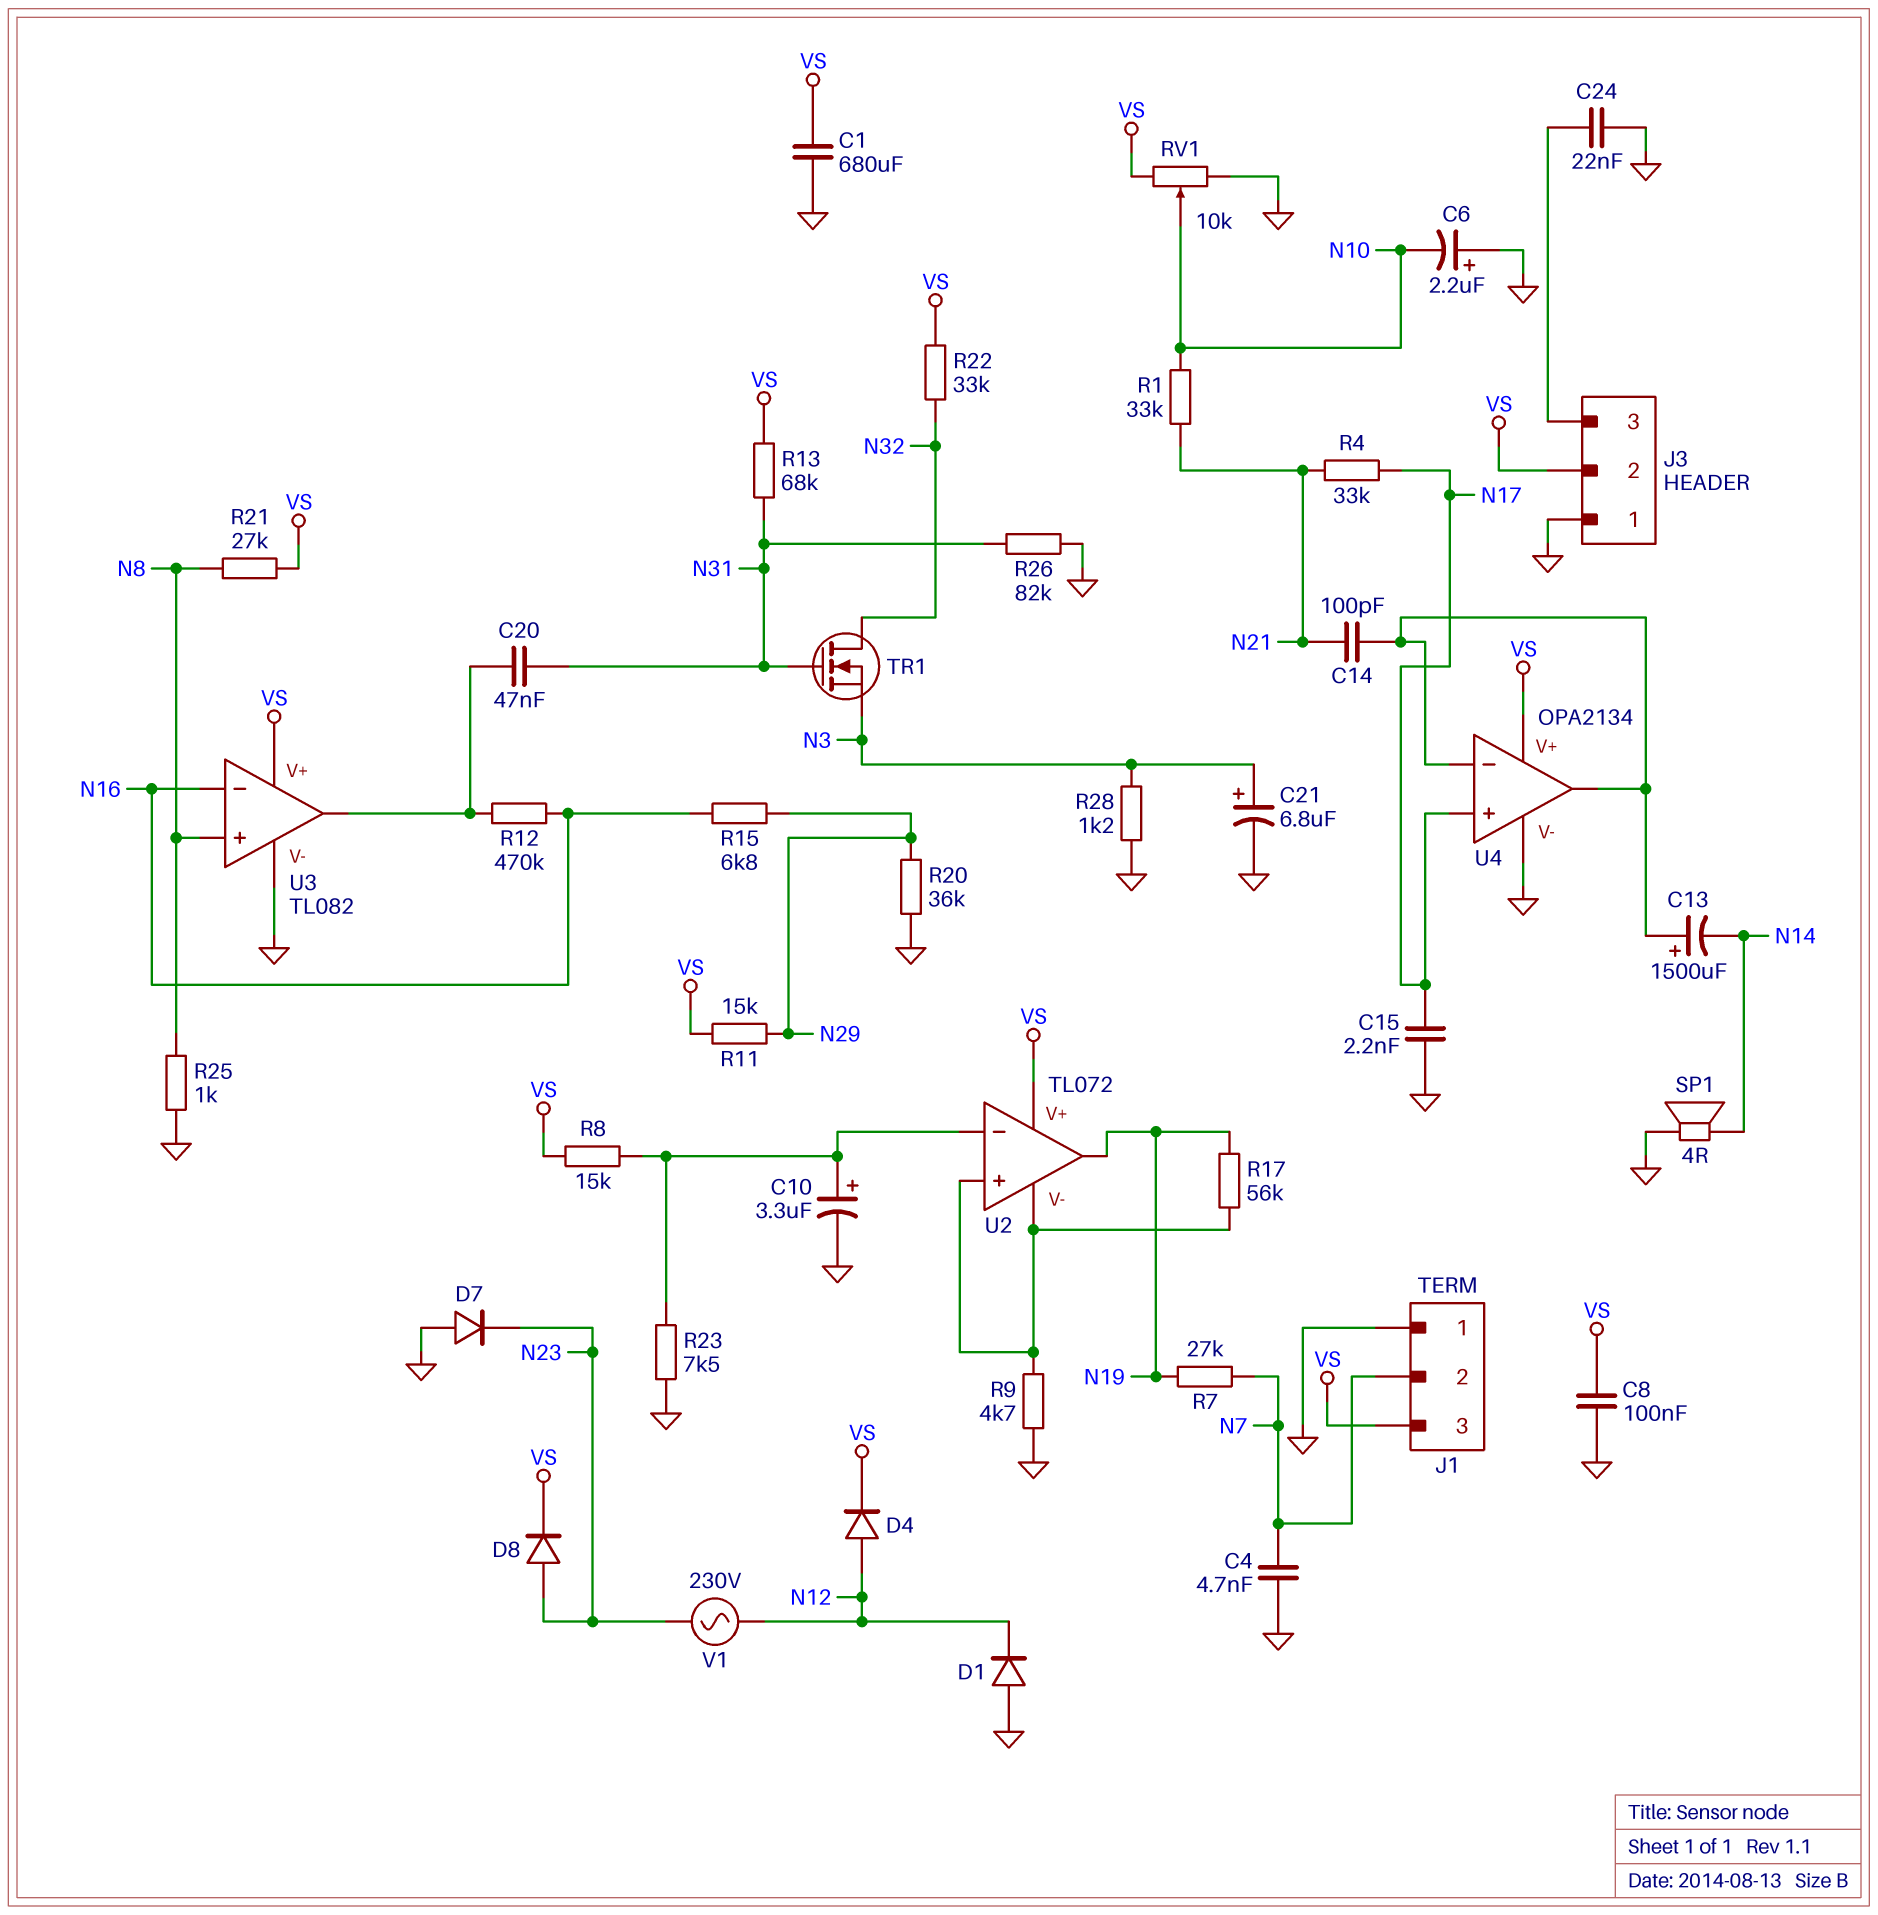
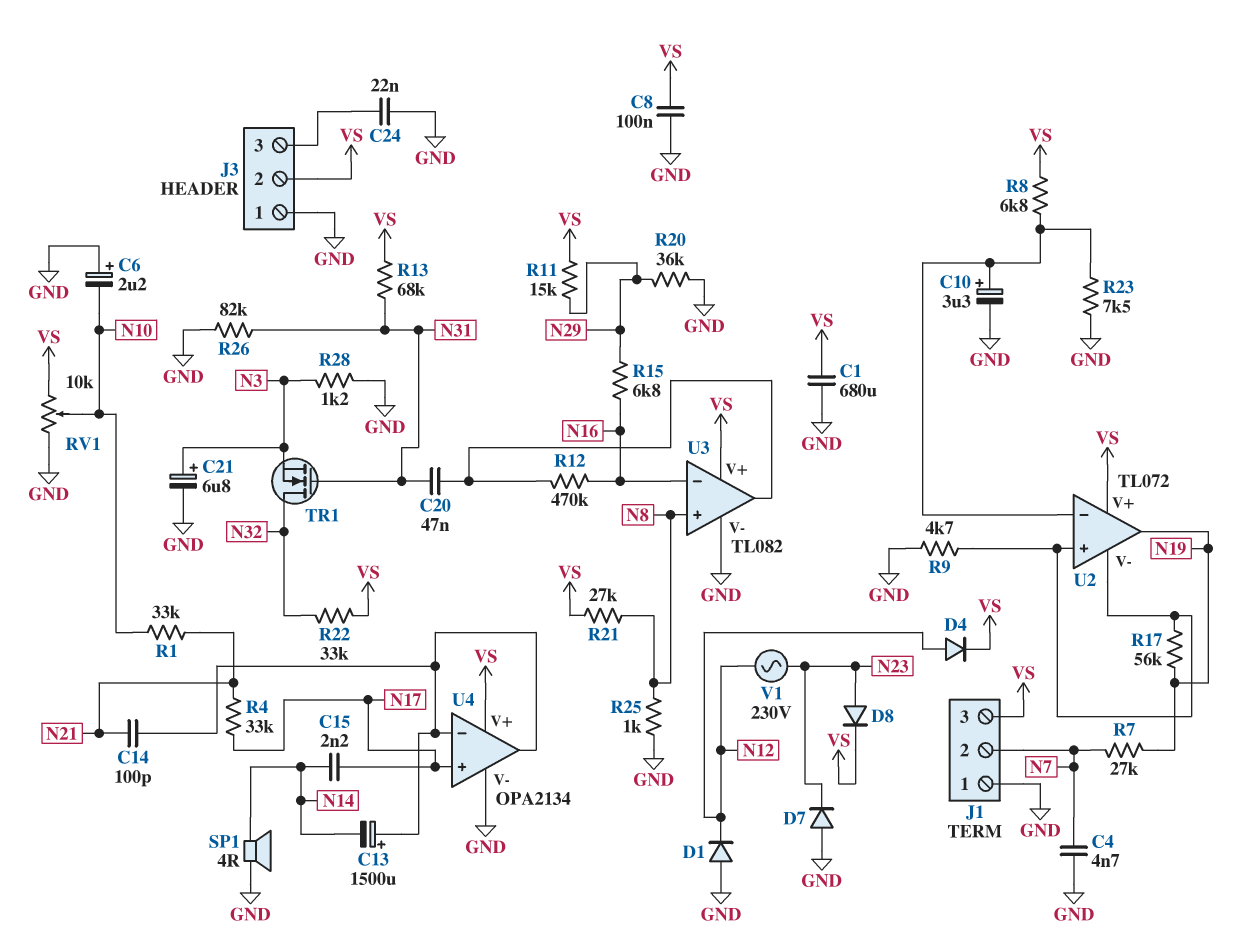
C15: 2.2nF (GND, N17) -> 2.2nF (N14, N17)
R8: 15k (U2/in-, VS) -> 6.8k (U2/in-, VS)

